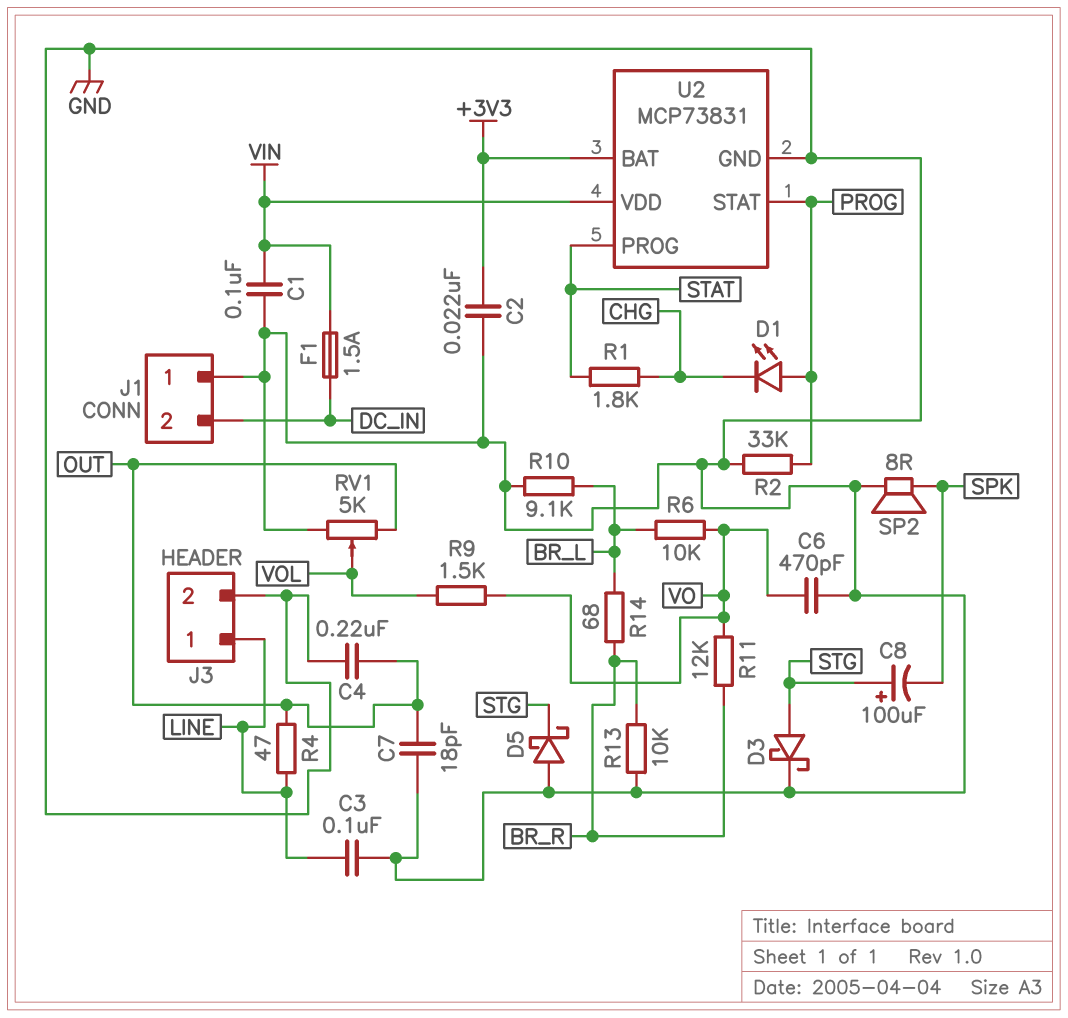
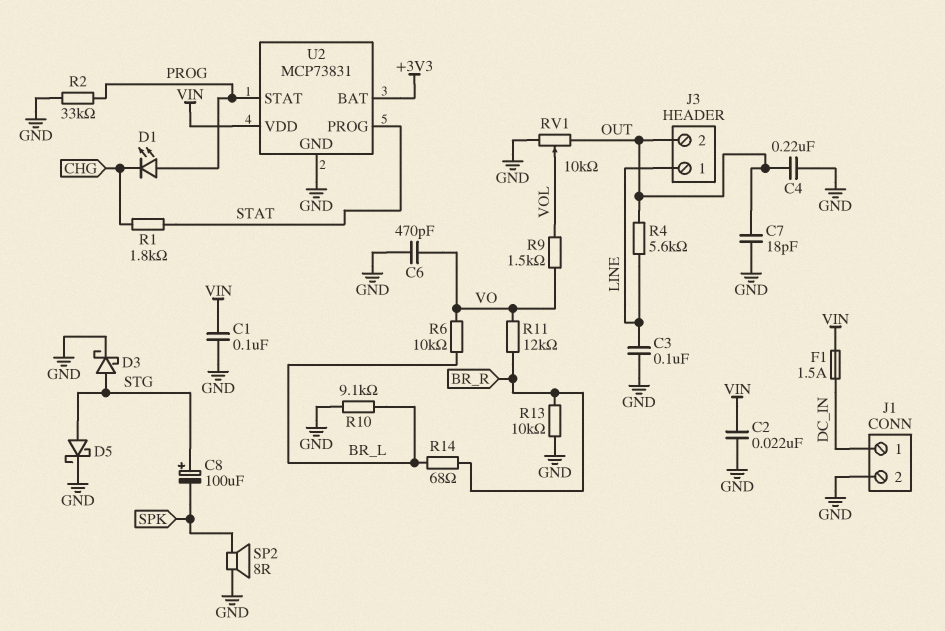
C2: 22nF (+3V3, GND) -> 22nF (GND, VIN)
D5: schottky (A GND, K STG) -> schottky (A STG, K GND)
J1 pin 1: GND -> DC_IN
J1 pin 2: DC_IN -> GND
J3 pin 2: GND -> OUT
R4: 47 (LINE, OUT) -> 5.6k (LINE, OUT)
RV1: 5k (GND, OUT, wiper VOL) -> 10k (GND, OUT, wiper VOL)

